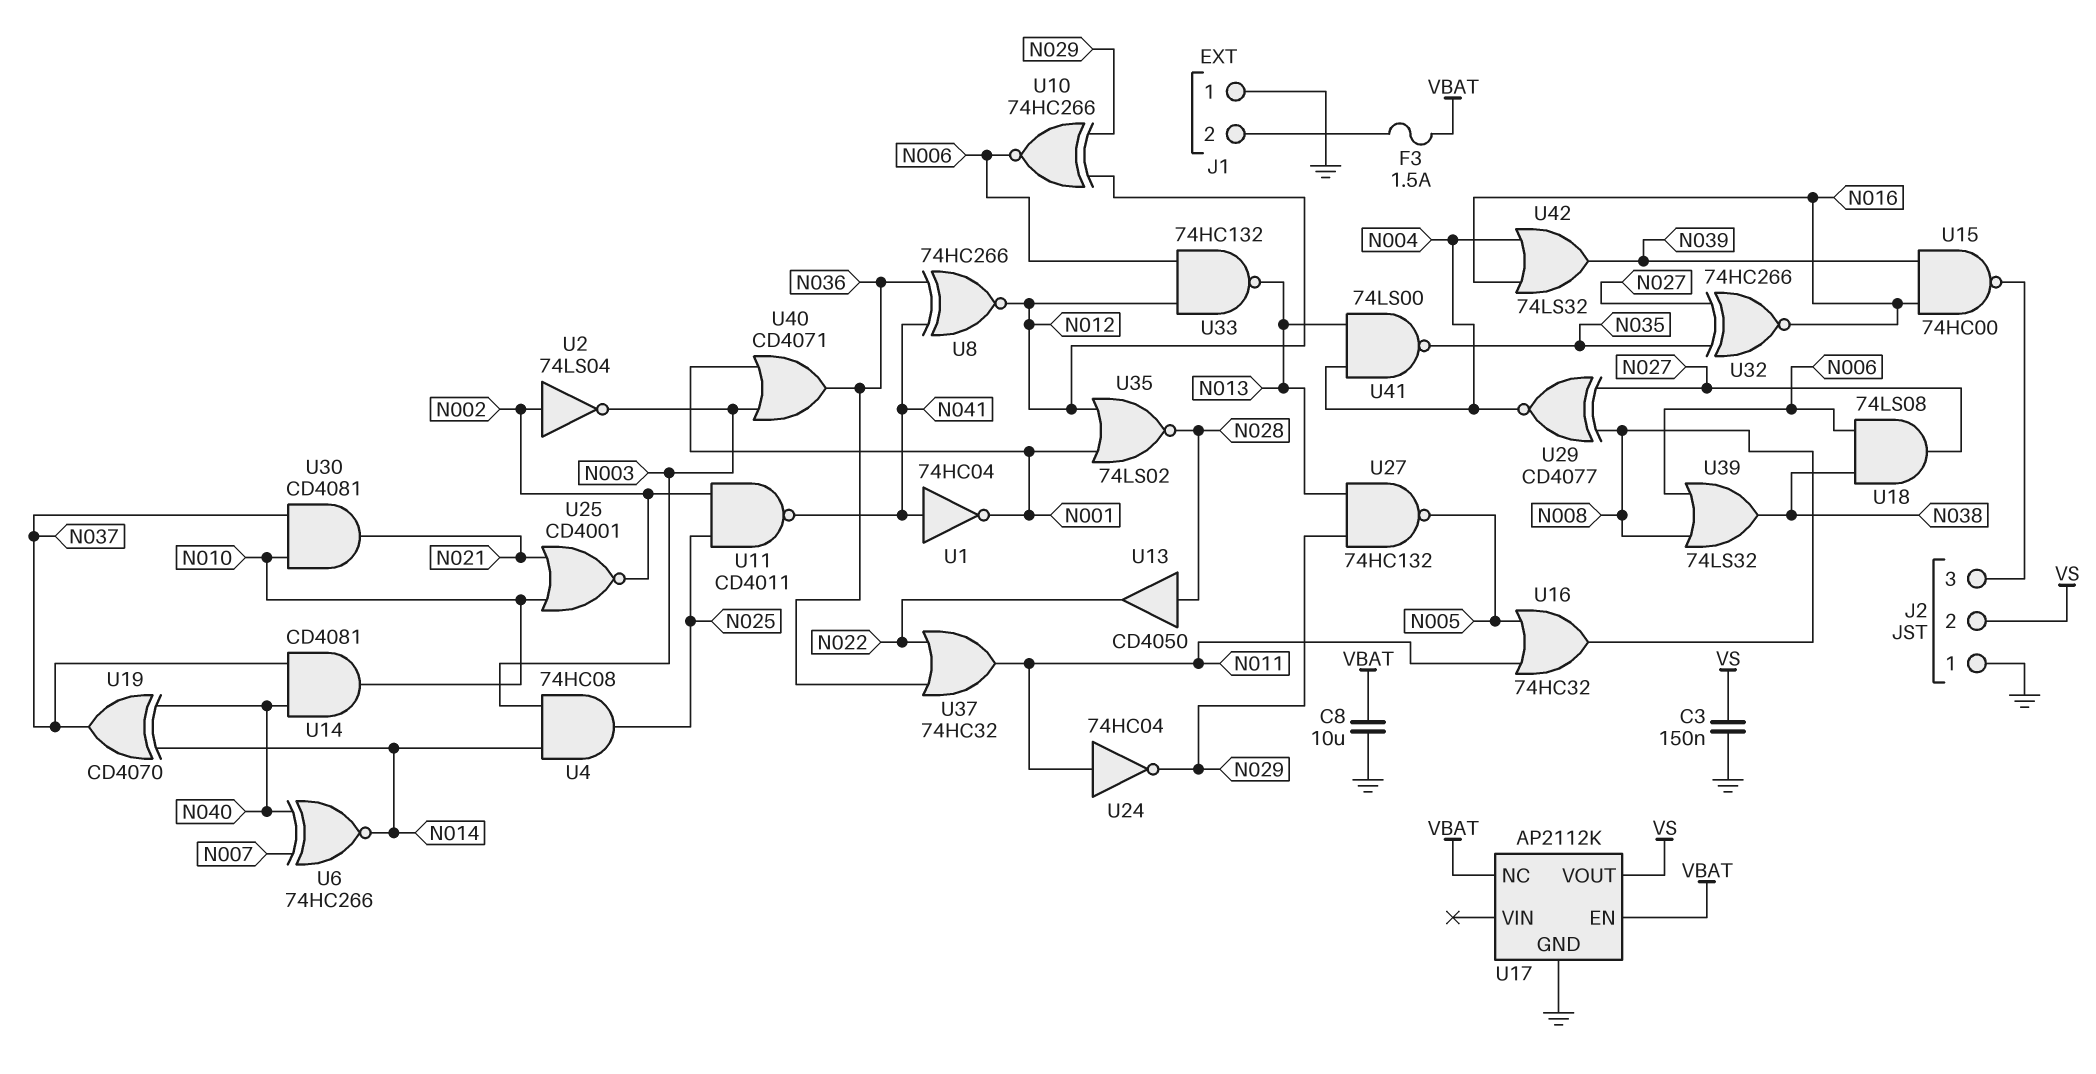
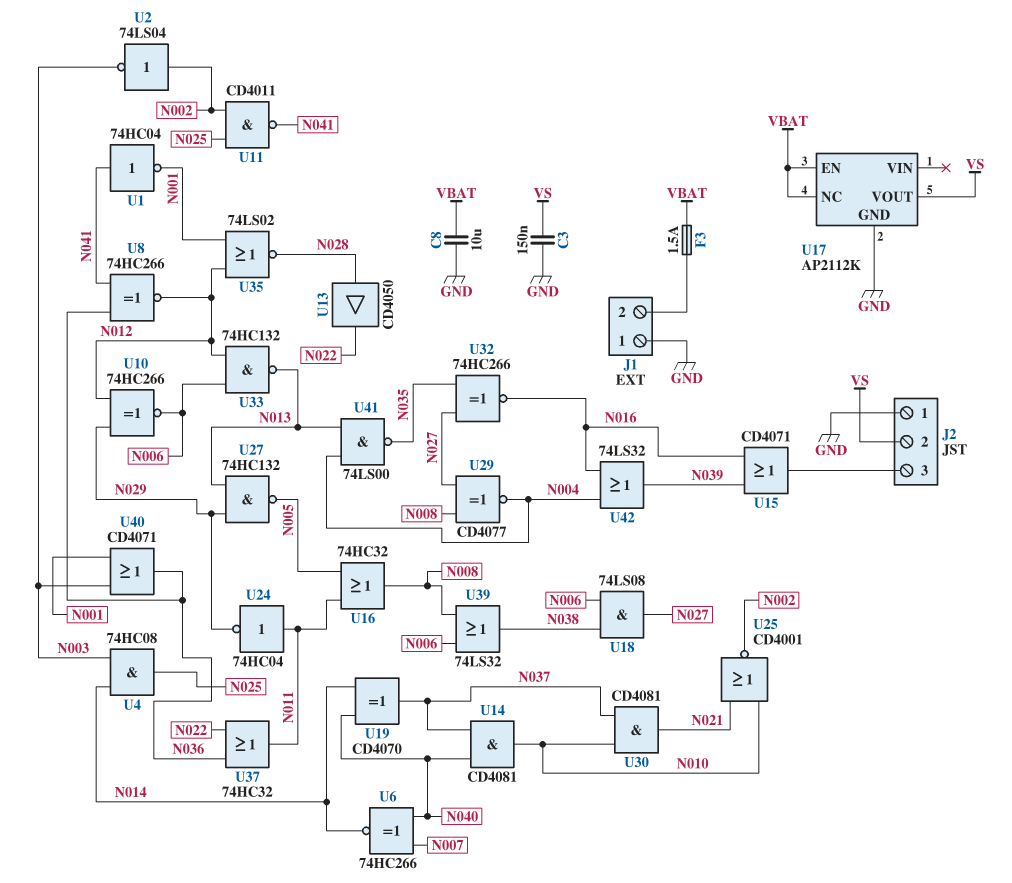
U15: NAND 74HC00 (in N016, in N039, out J2/3) -> OR CD4071 (in N016, in N039, out J2/3)

